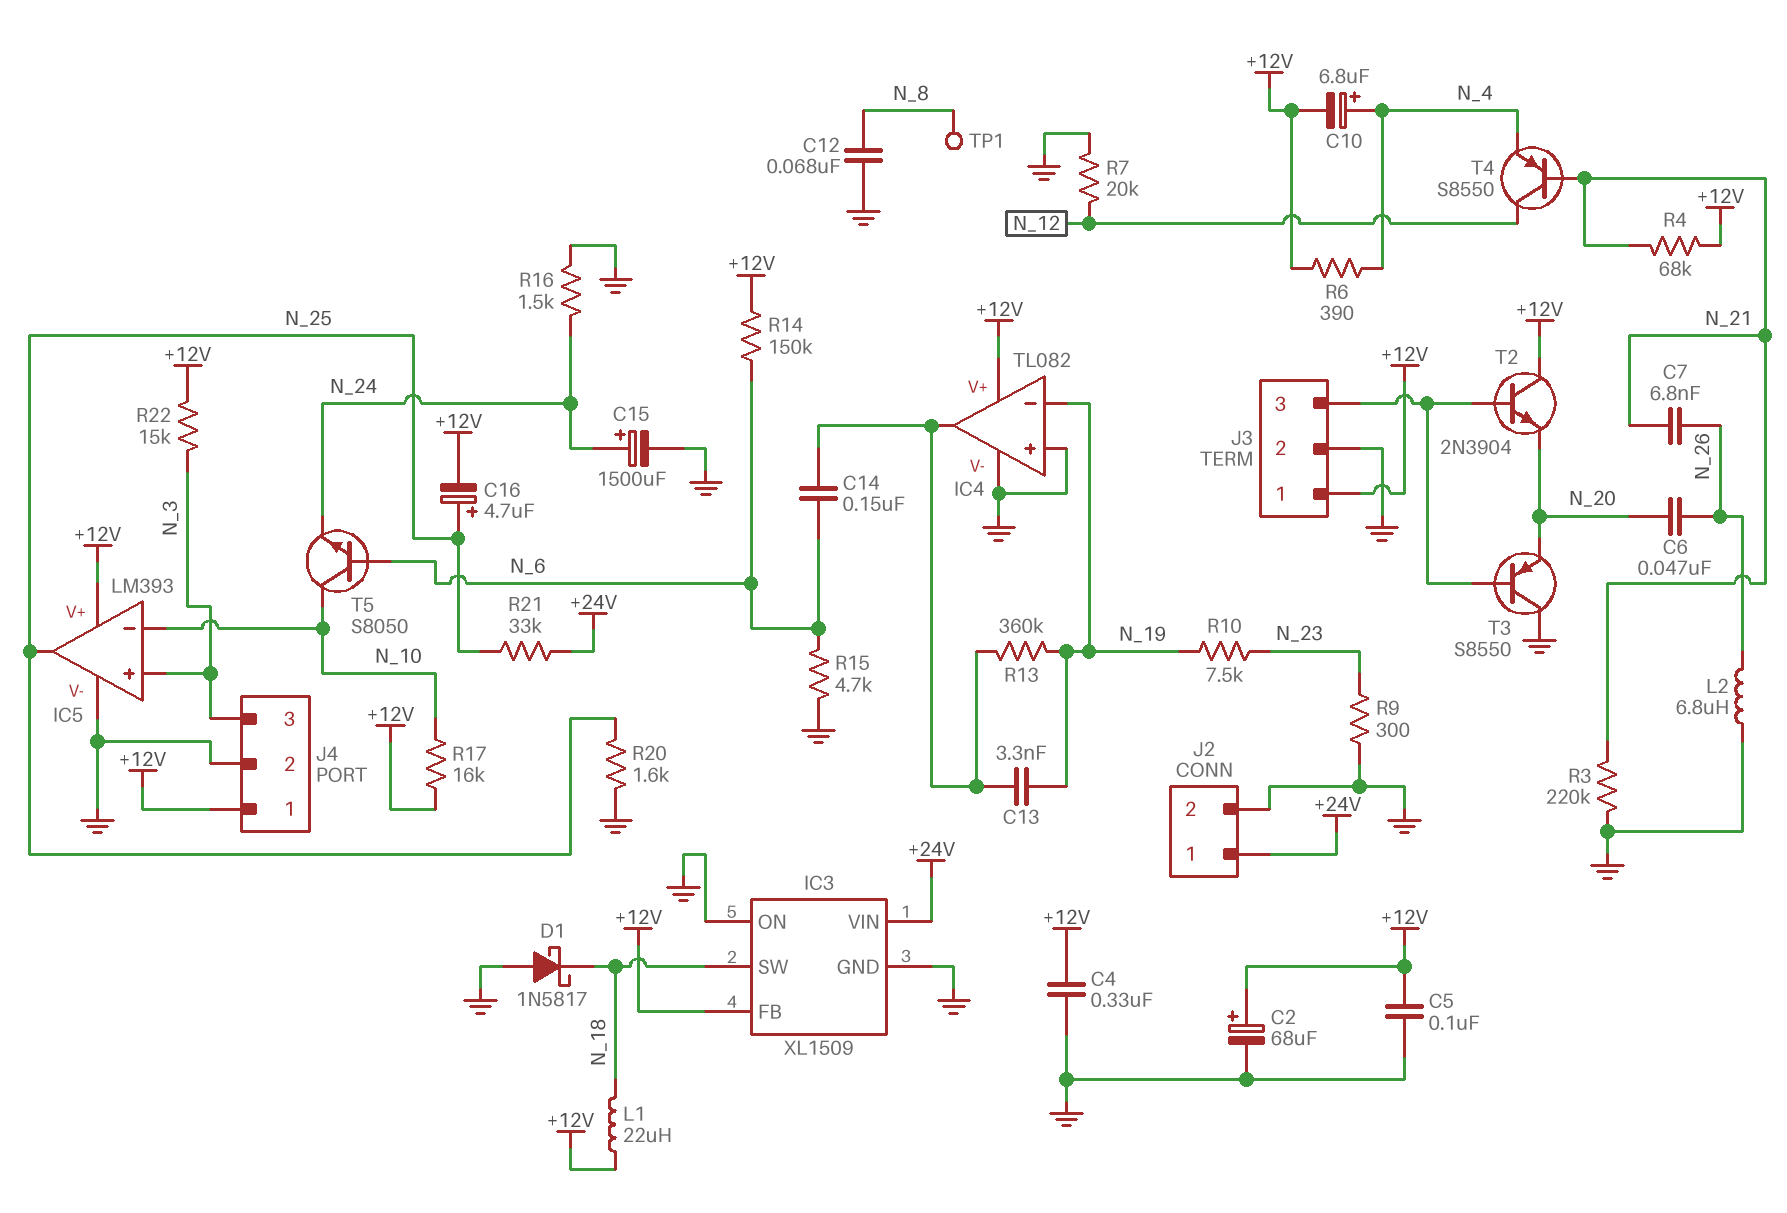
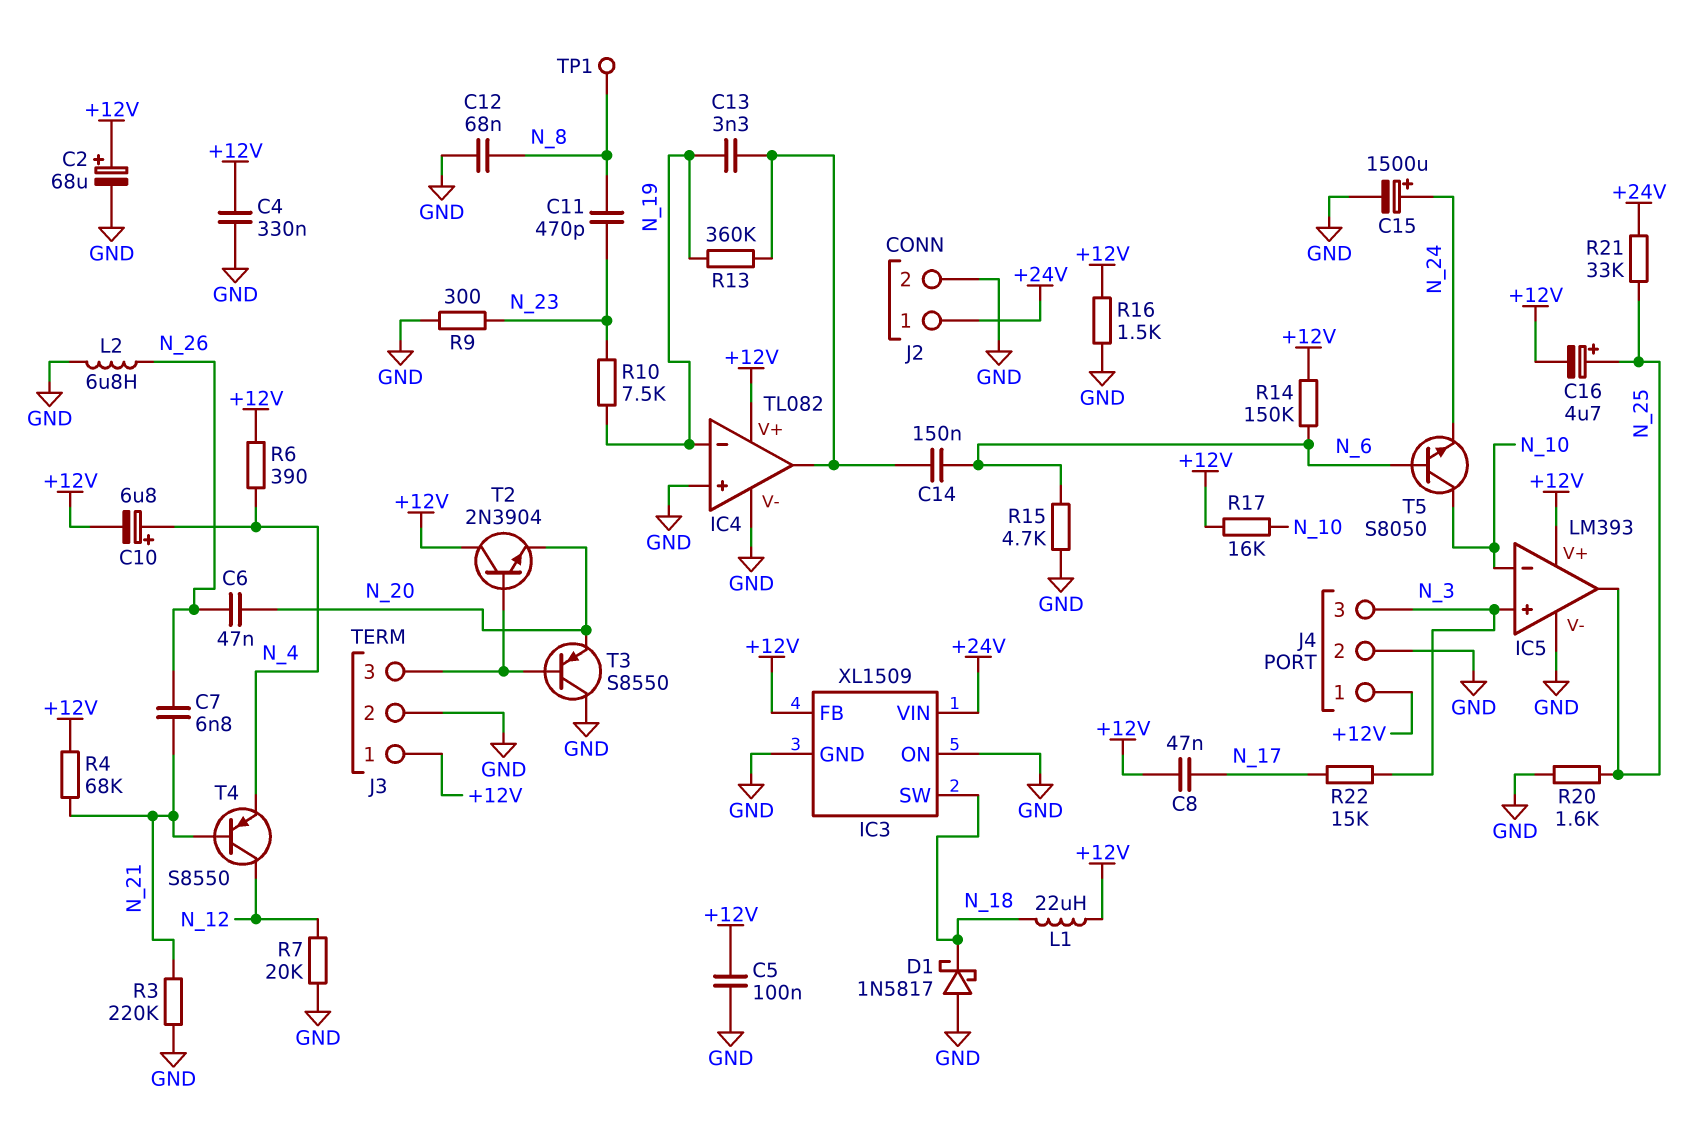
C8: none -> 47nF (+12V, N_17)
C11: none -> 470pF (N_8, N_23)
R16: 1.5k (GND, N_24) -> 1.5k (+12V, GND)
R22: 15k (+12V, N_3) -> 15k (N_3, N_17)

